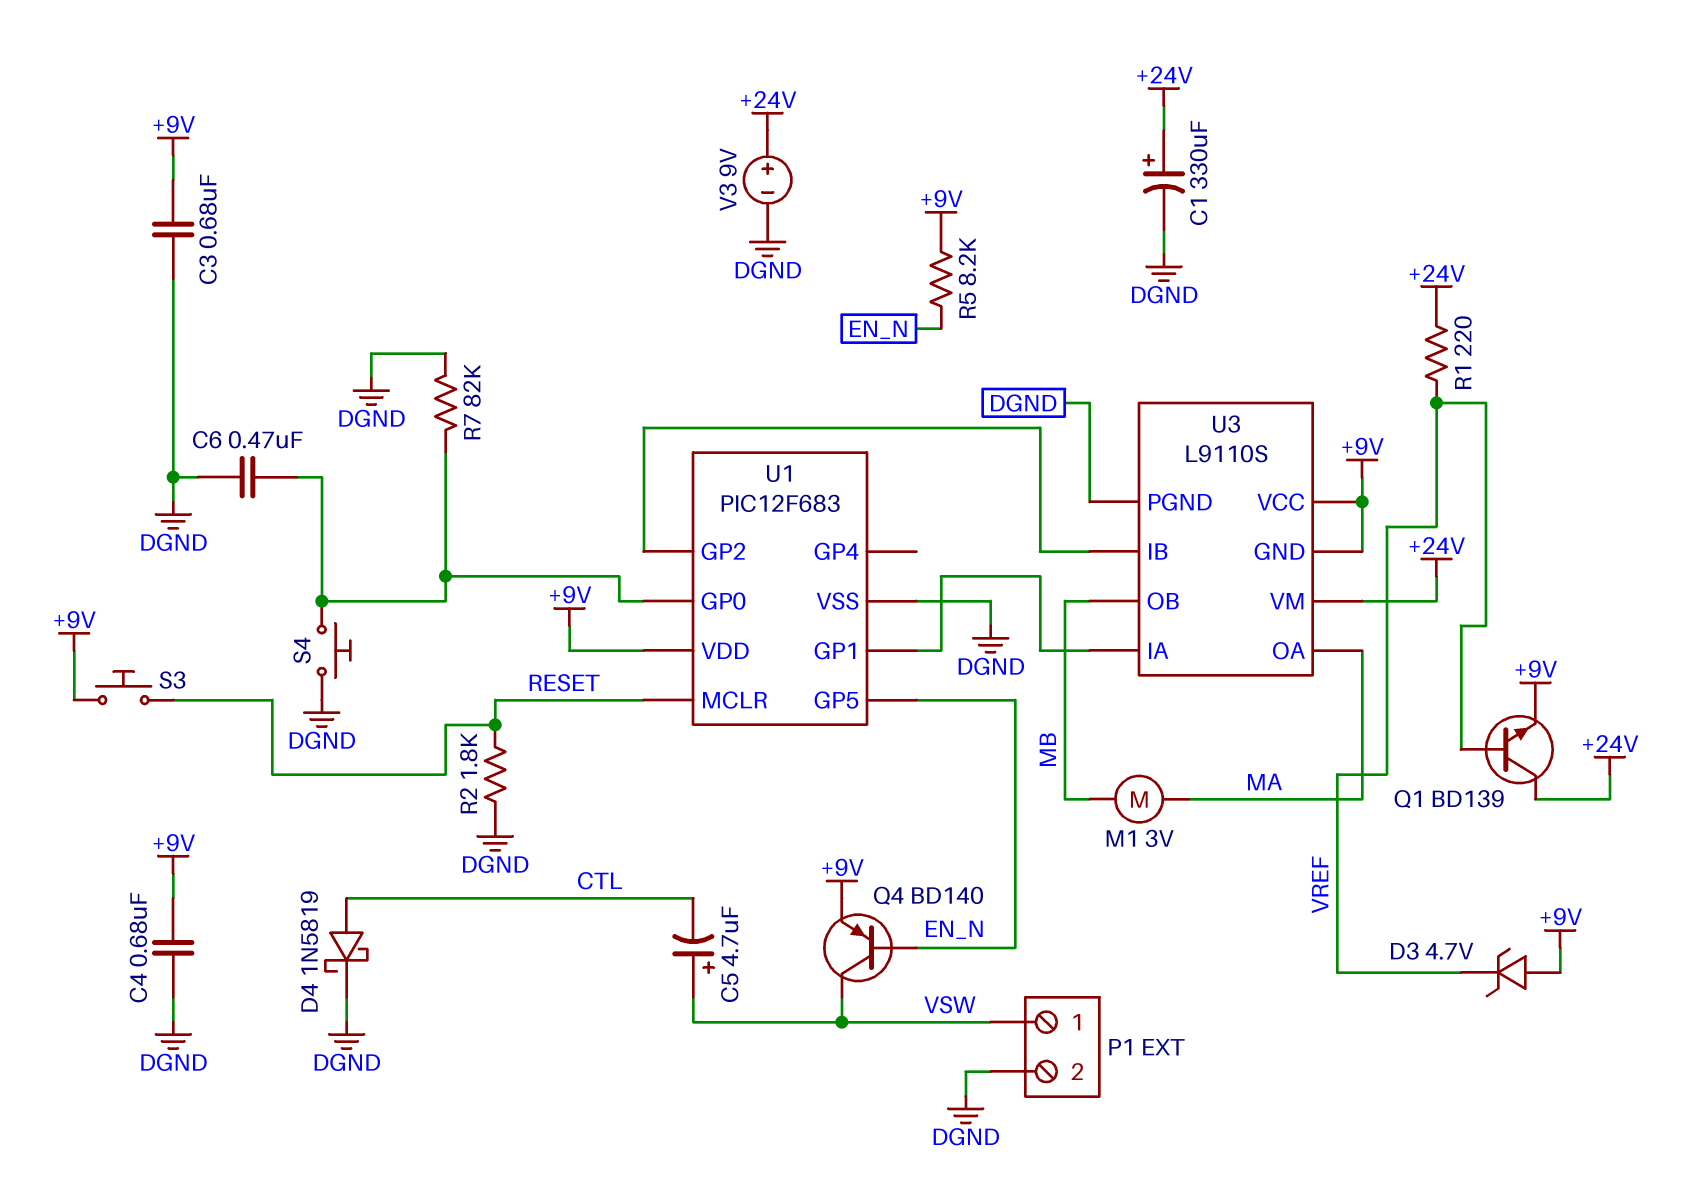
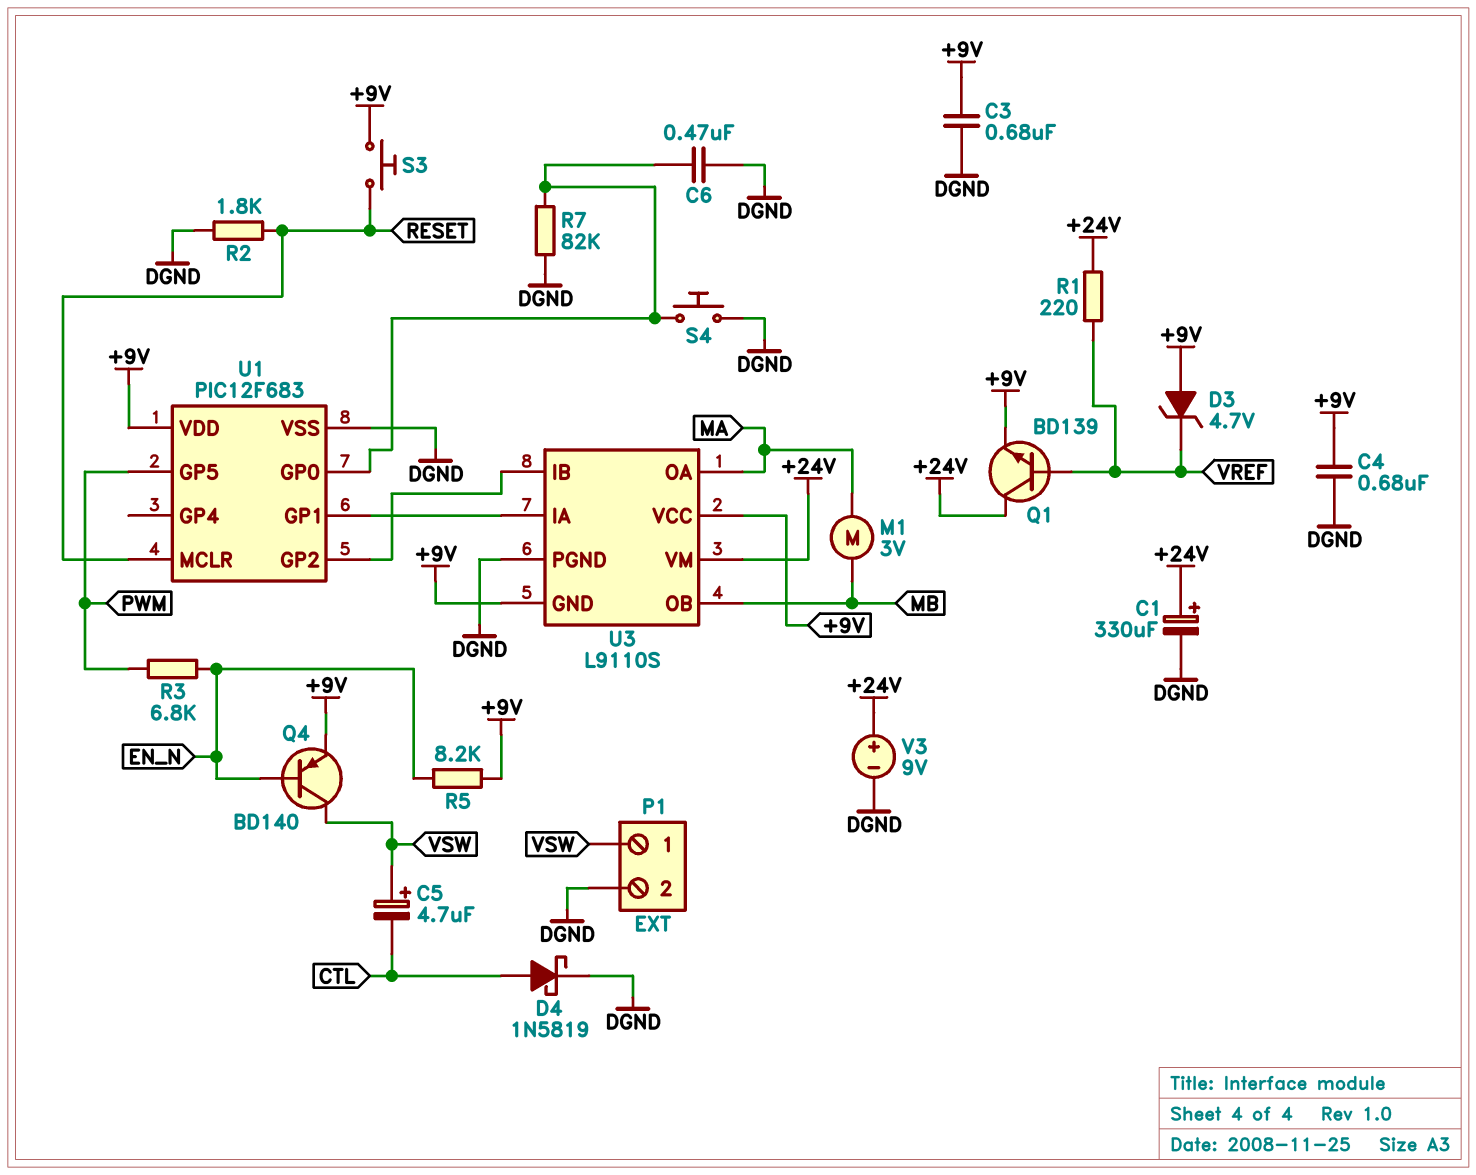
R3: none -> 6.8k (EN_N, PWM)
U1 pin GP5: EN_N -> PWM

